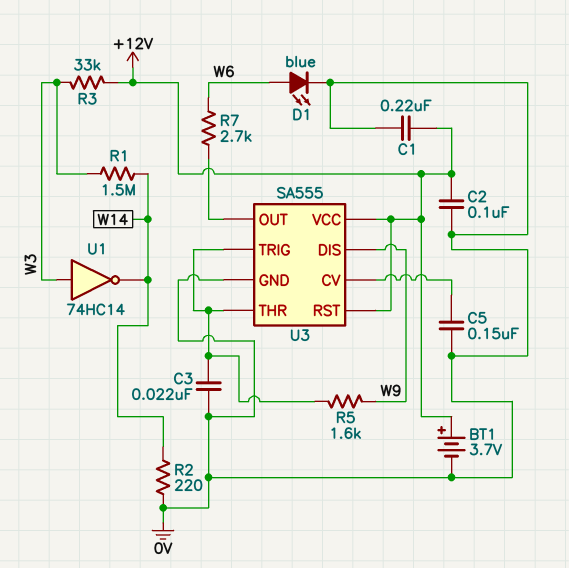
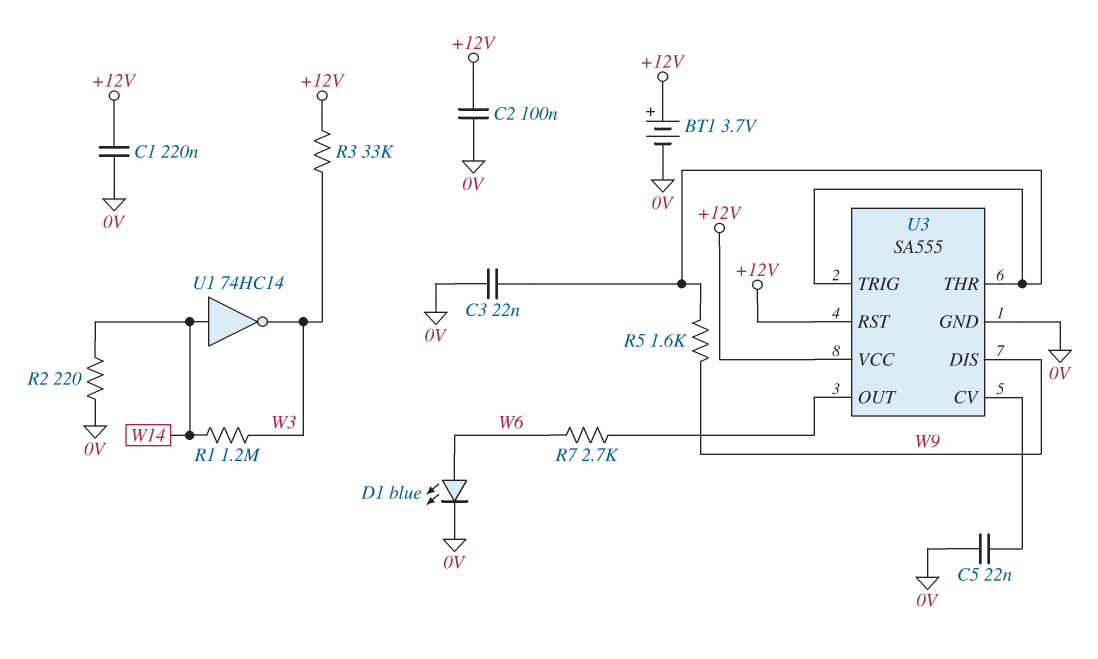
C5: 150nF (0V, U3/CV) -> 22nF (0V, U3/CV)
R1: 1.5M (W3, W14) -> 1.2M (W3, W14)
U1: NOT 74HC14 (in W3, out W14) -> NOT 74HC14 (in W14, out W3)

